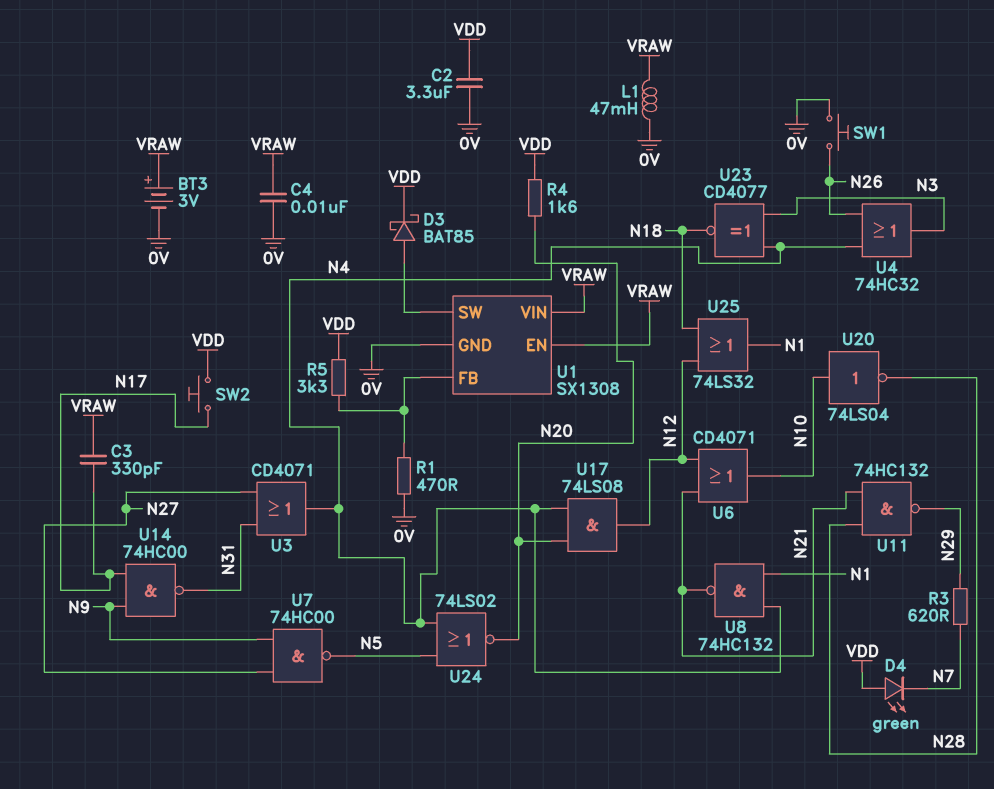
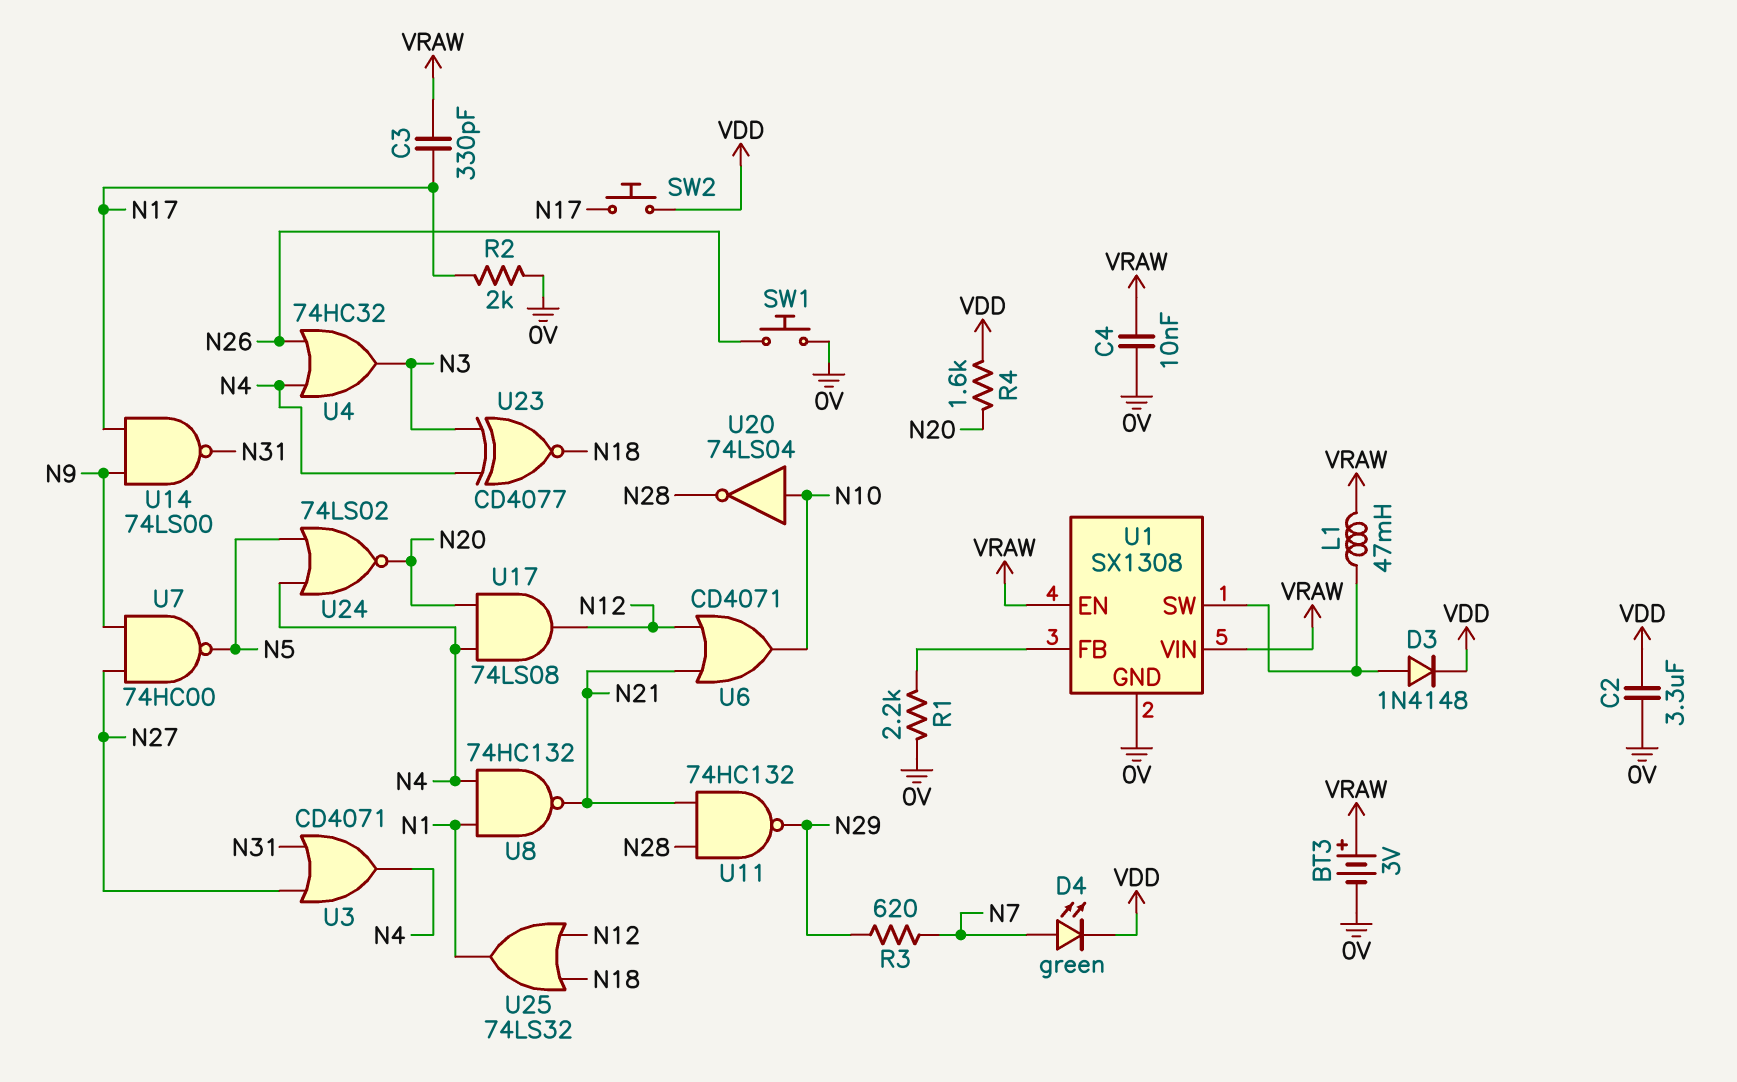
D3: schottky BAT85 (A U1/SW, K VDD) -> diode 1N4148 (A U1/SW, K VDD)
D4: LED green (A VDD, K N7) -> LED green (A N7, K VDD)
L1: 47mH (0V, VRAW) -> 47mH (U1/SW, VRAW)
R1: 470 (0V, U1/FB) -> 2.2k (0V, U1/FB)
R2: none -> 2k (0V, N17)
R5: 3.3k (U1/FB, VDD) -> none
U14: NAND 74HC00 (in N9, in N17, out N31) -> NAND 74LS00 (in N9, in N17, out N31)

